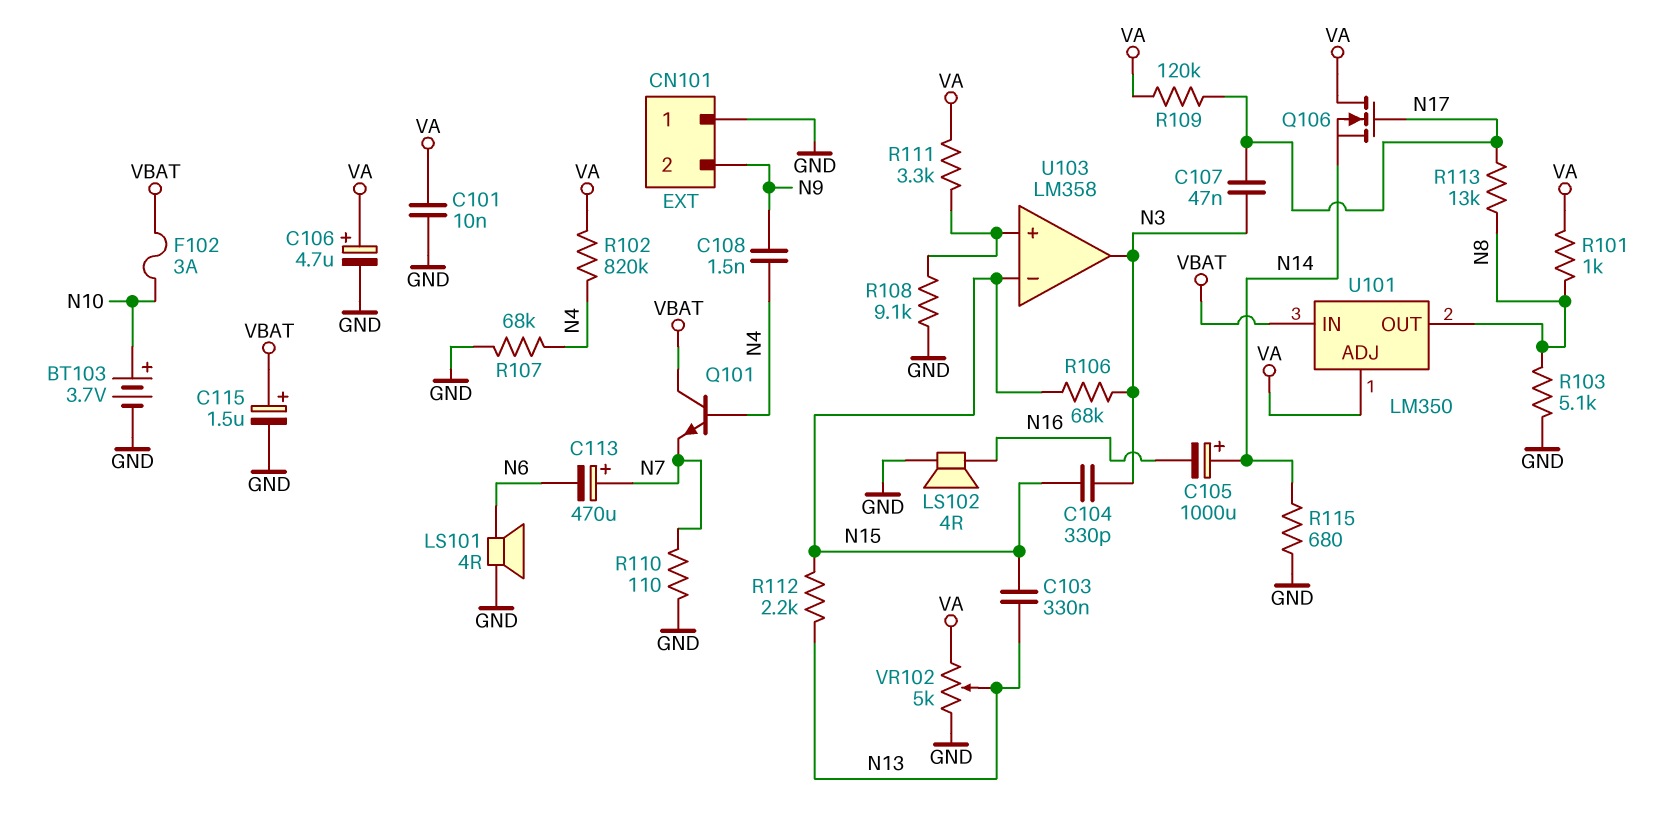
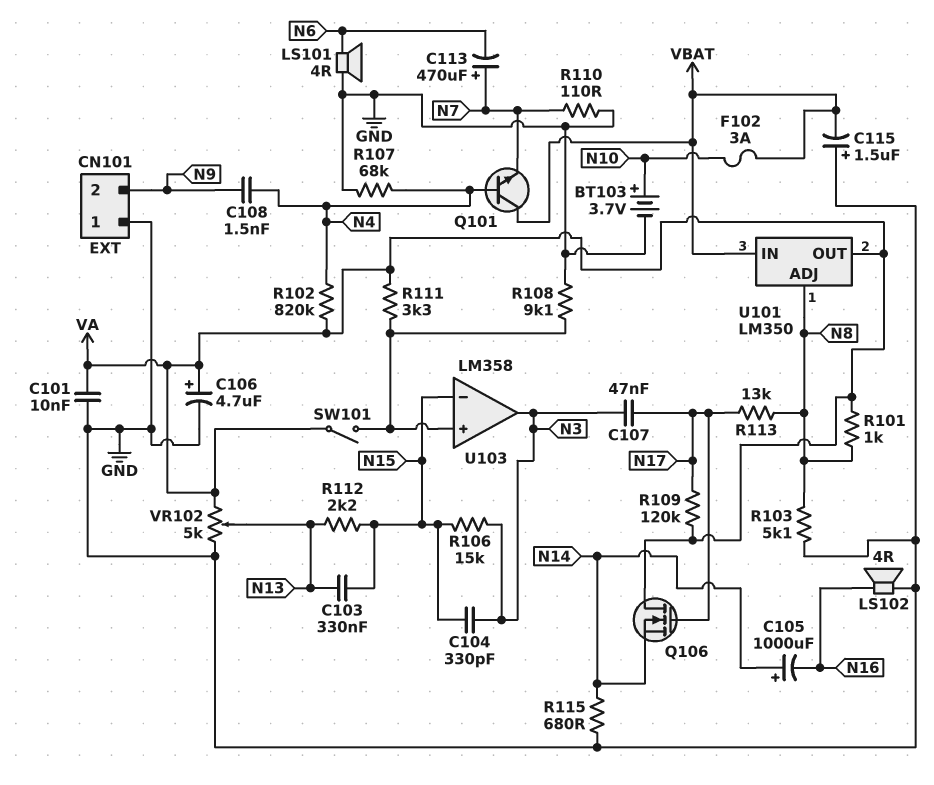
C115: 1.5uF (plus VBAT, minus GND) -> 1.5uF (plus GND, minus VBAT)
R106: 68k (N3, N15) -> 15k (N3, N15)
SW101: none -> switch (U103/in+, VA)
U101 pin ADJ: VA -> N8
U101 pin OUT: N8 -> VA

